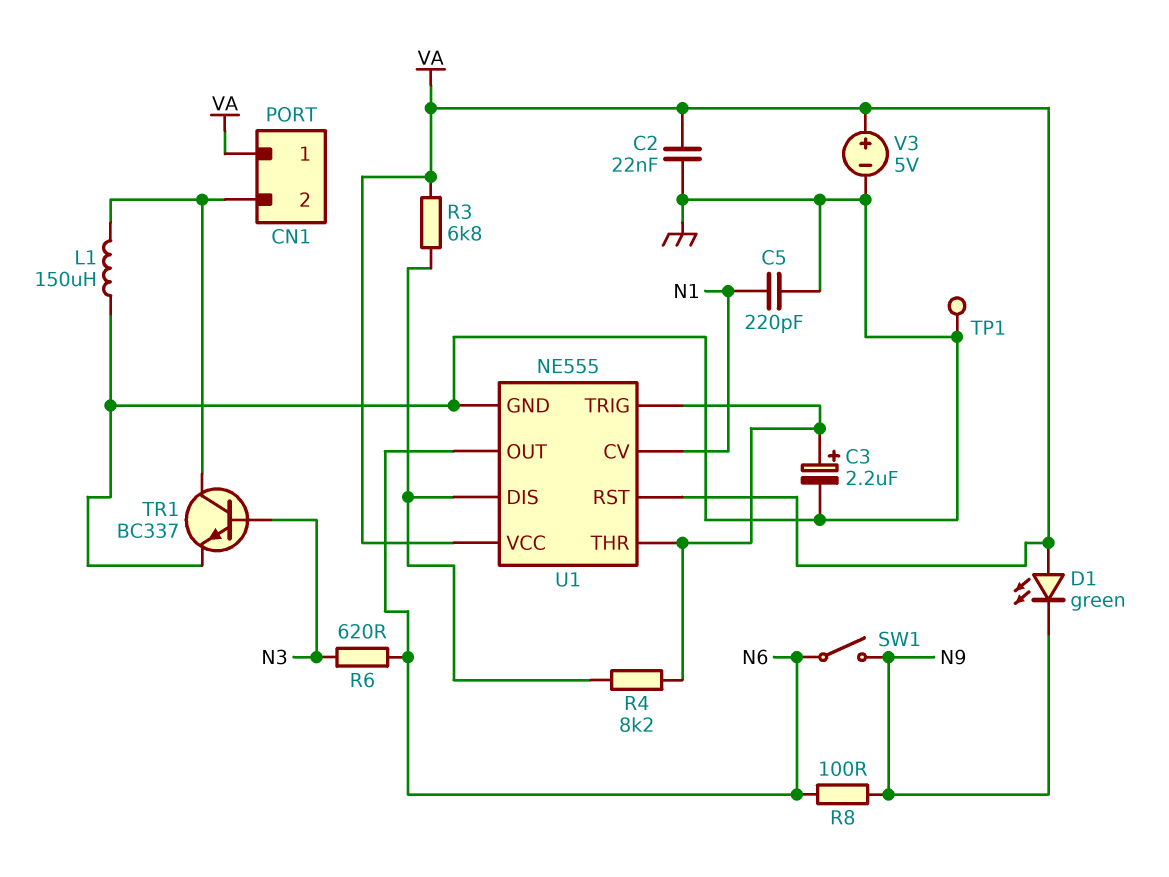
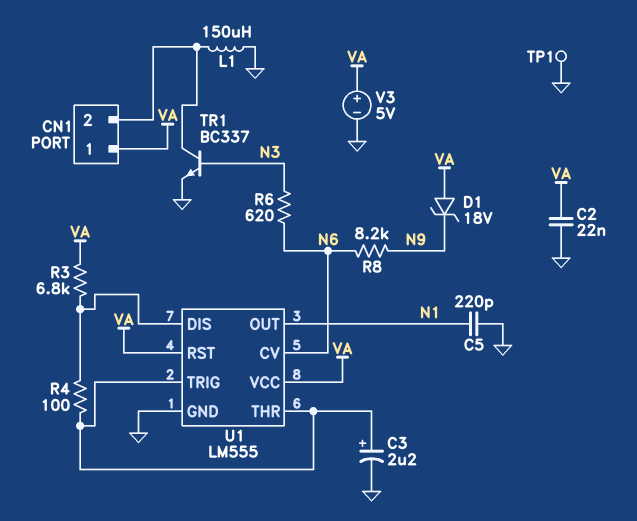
D1: LED green (A VA, K N9) -> zener 18V (A VA, K N9)
R4: 8.2k (U1/DIS, U1/THR) -> 100 (U1/DIS, U1/THR)
R8: 100 (N6, N9) -> 8.2k (N6, N9)
SW1: switch (N6, N9) -> none
U1: NE555 -> LM555
U1 pin CV: N1 -> N6
U1 pin OUT: N6 -> N1

